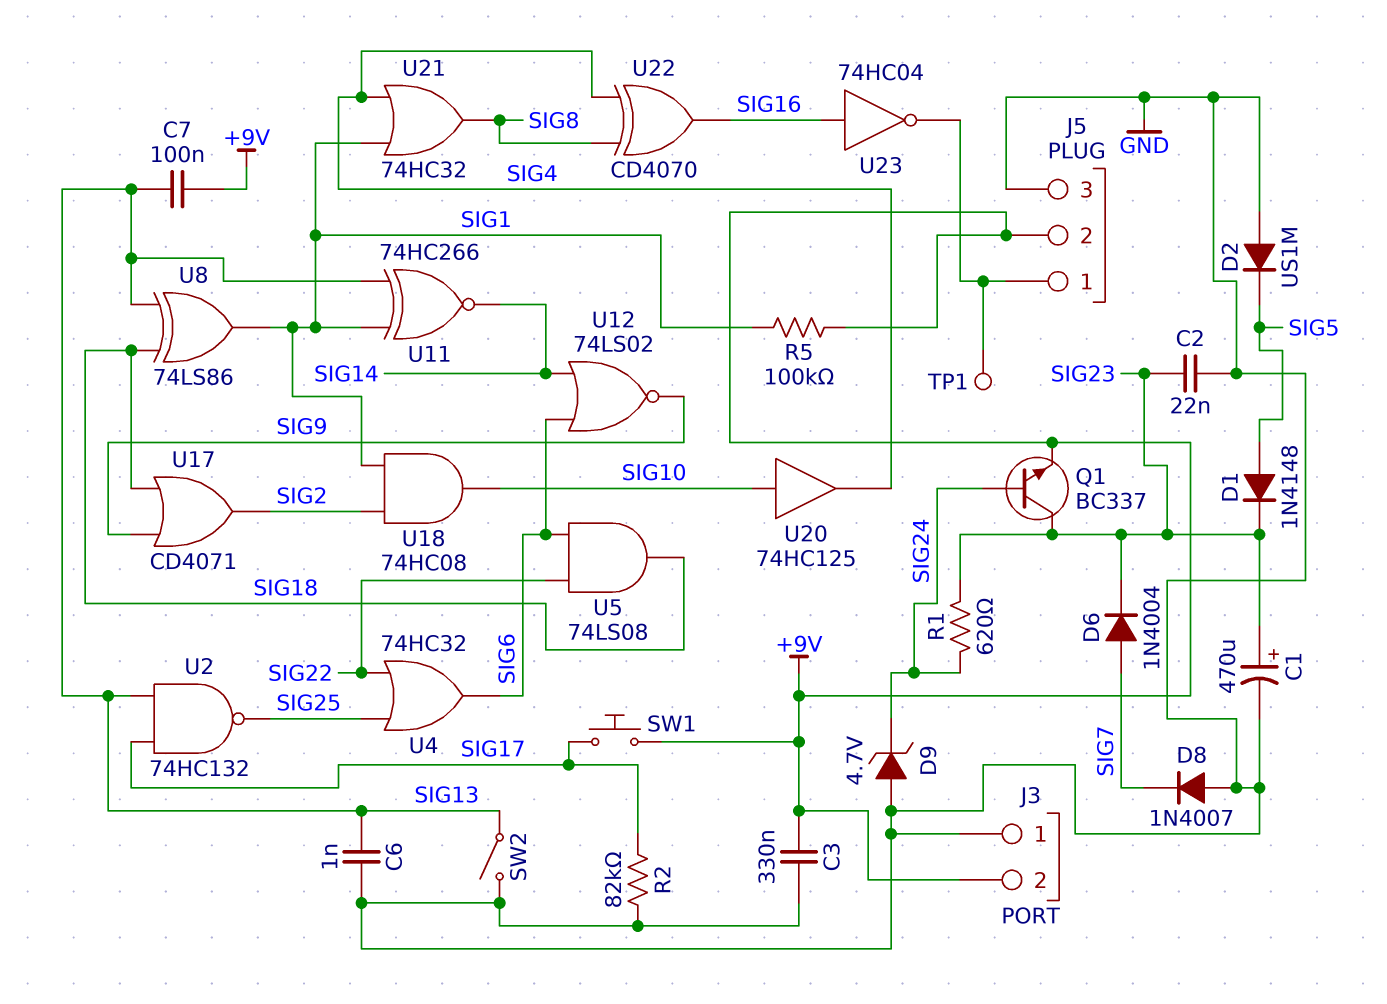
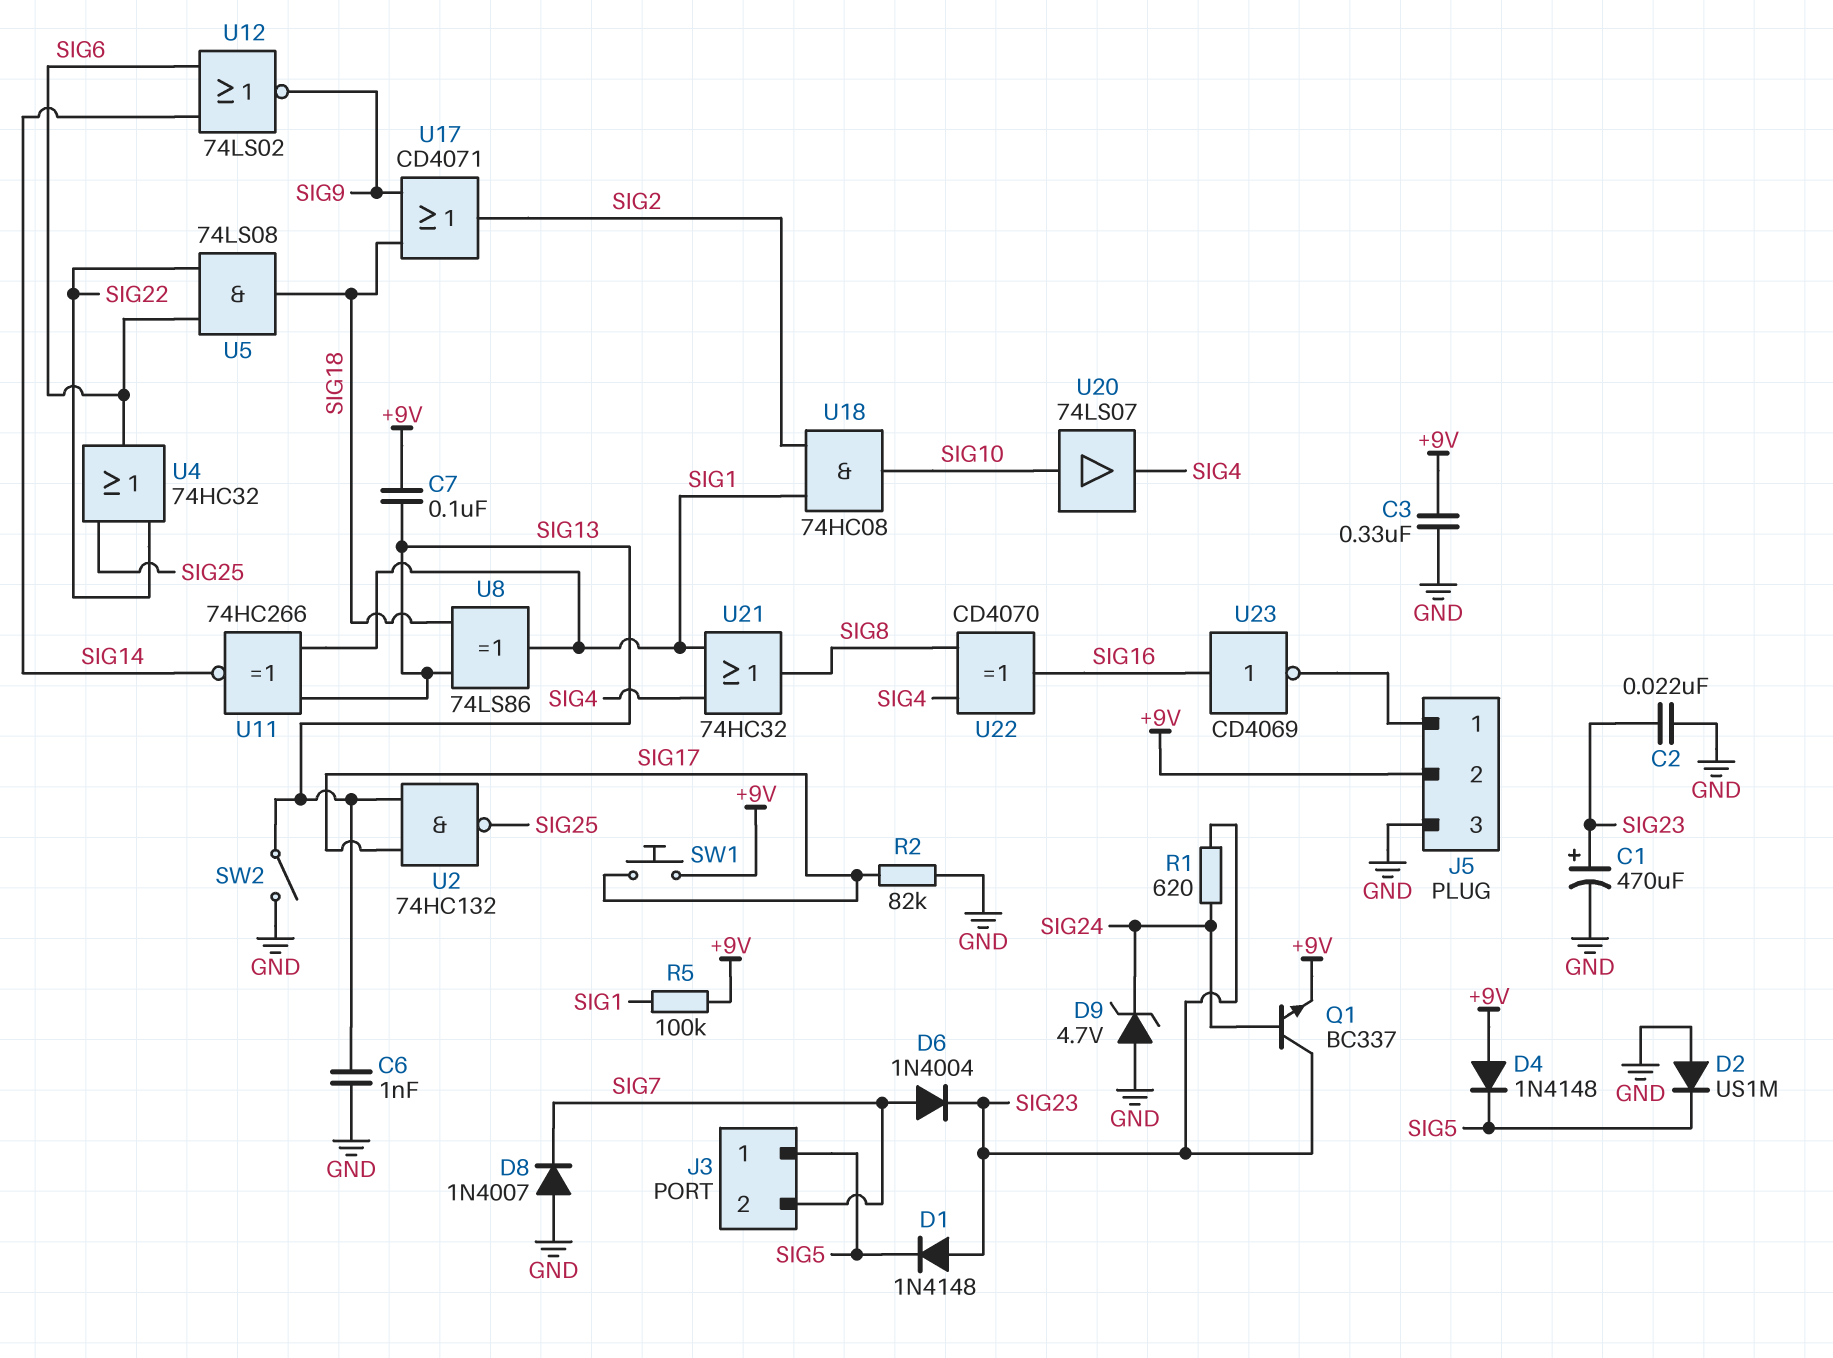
D1: diode 1N4148 (A SIG5, K SIG23) -> diode 1N4148 (A SIG23, K SIG5)
D4: none -> diode 1N4148 (A +9V, K SIG5)
J3 pin 1: GND -> SIG5
J3 pin 2: +9V -> SIG7
TP1: test point (J5/1) -> none
U20: buffer 74HC125 (in SIG10, out SIG4) -> buffer 74LS07 (in SIG10, out SIG4)
U23: NOT 74HC04 (in SIG16, out J5/1) -> NOT CD4069 (in SIG16, out J5/1)

